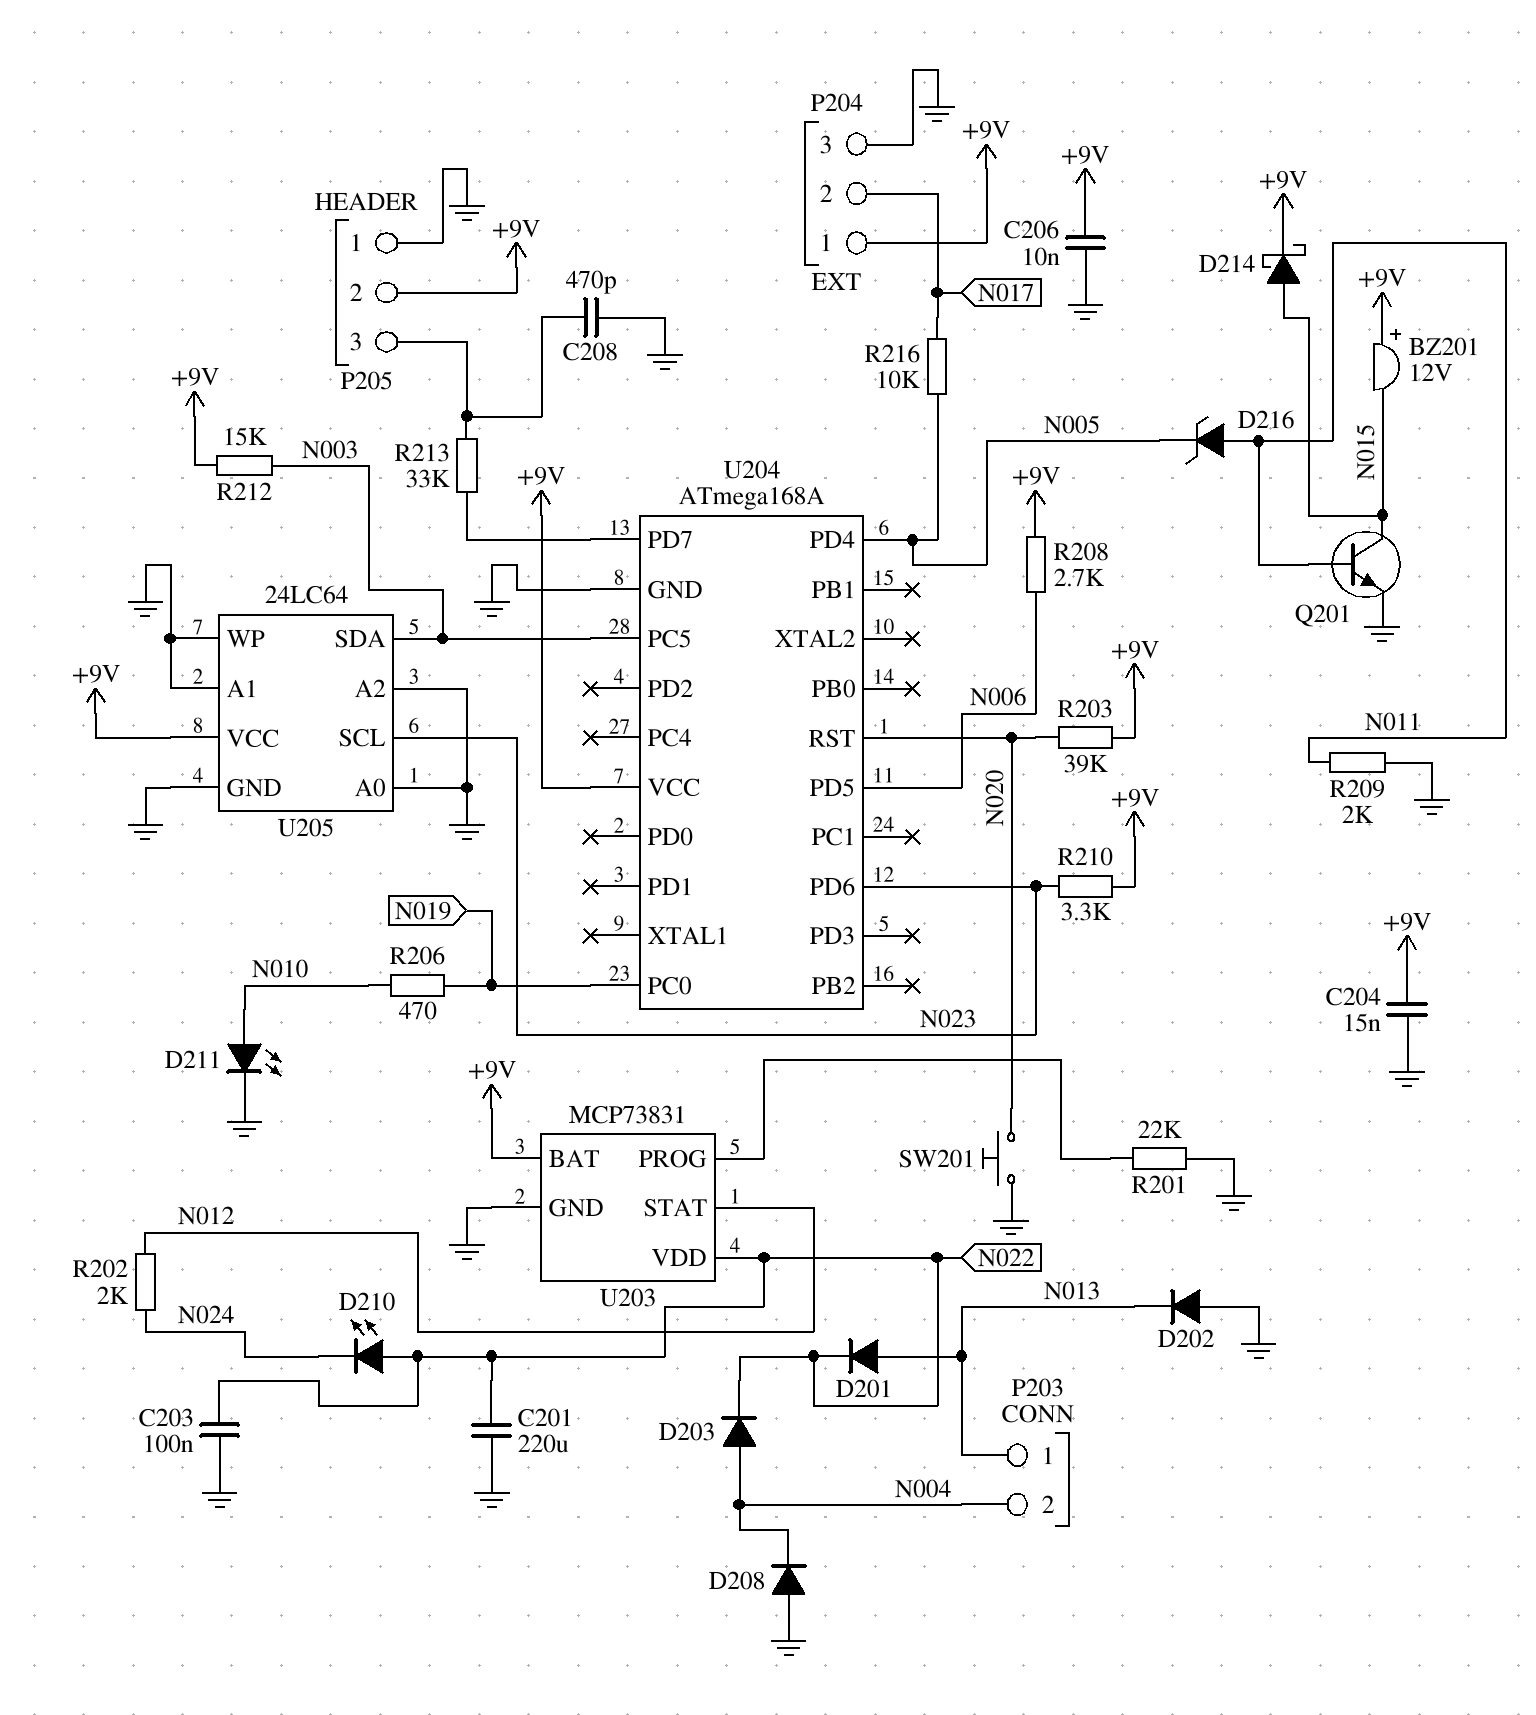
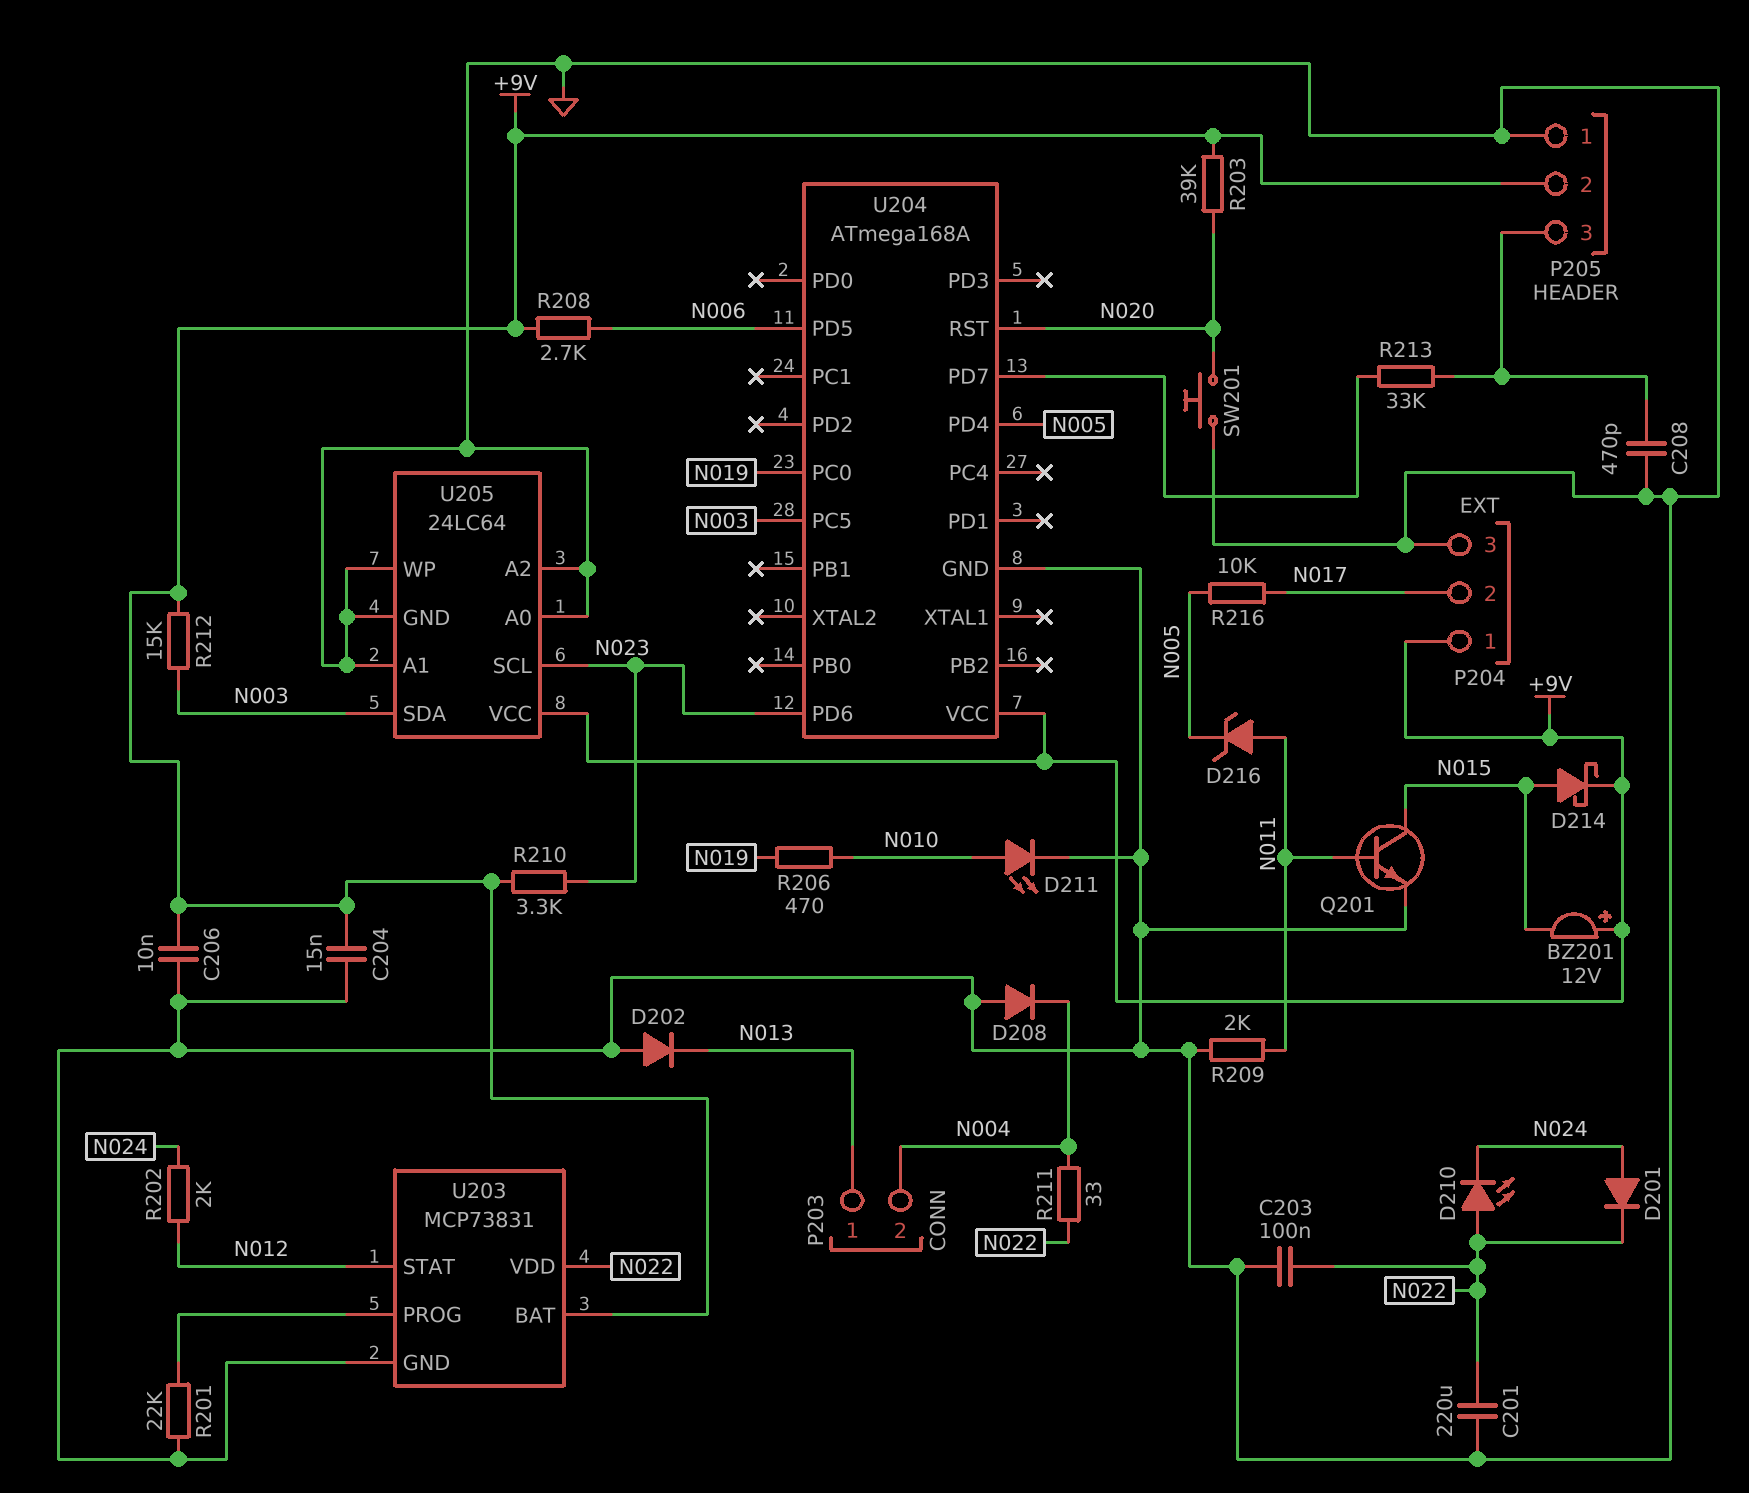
D201: diode (A N013, K N022) -> diode (A N024, K N022)
D203: diode (A N004, K N022) -> none
R211: none -> 33 (N004, N022)

